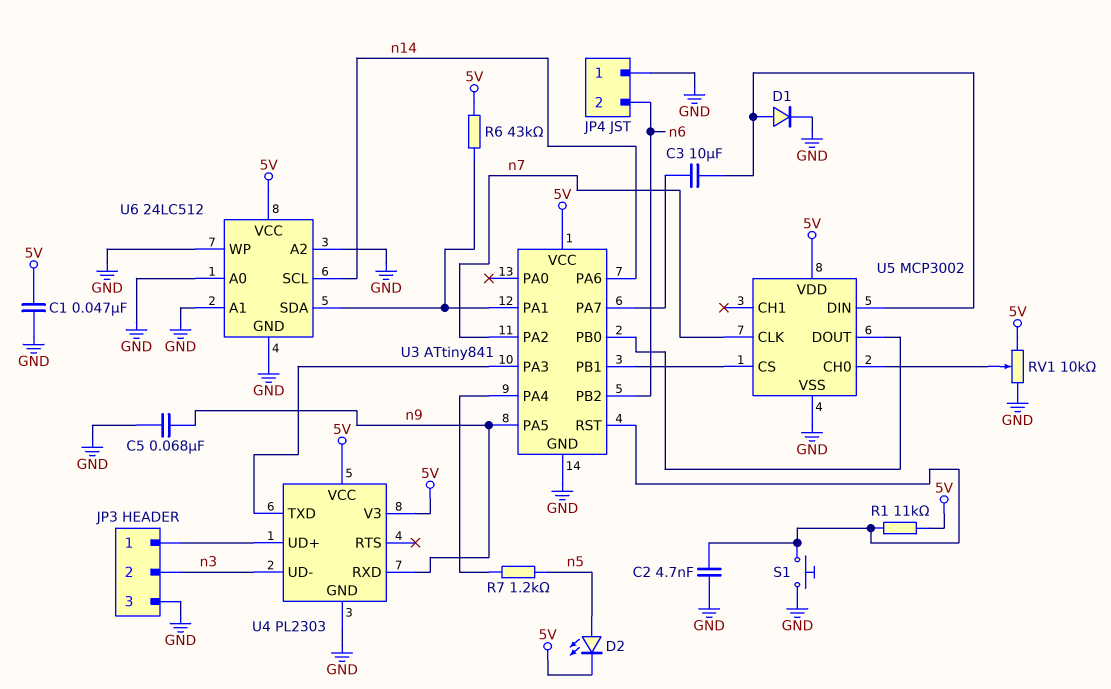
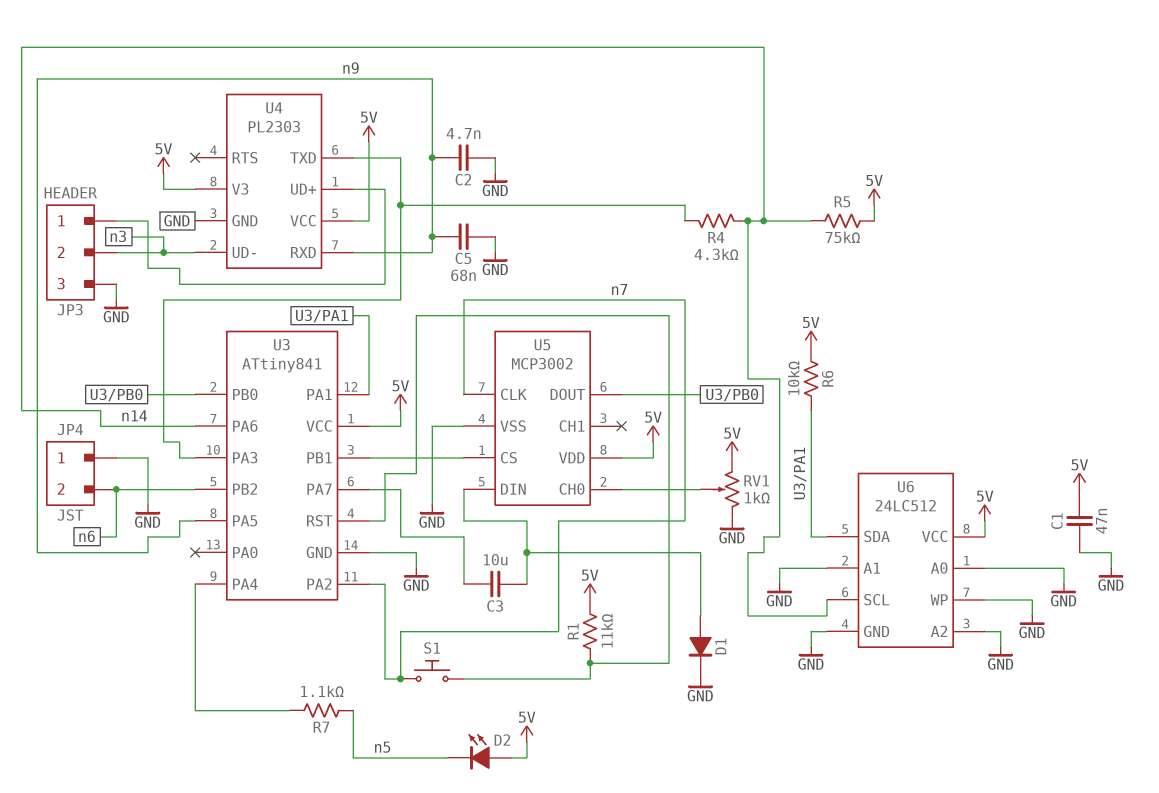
C2: 4.7nF (GND, U3/RST) -> 4.7nF (GND, n9)
D2: LED (A n5, K 5V) -> LED (A 5V, K n5)
R4: none -> 4.3k (U3/PA3, n14)
R5: none -> 75k (5V, n14)
R6: 43k (5V, U3/PA1) -> 10k (5V, U3/PA1)
R7: 1.2k (U3/PA4, n5) -> 1.1k (U3/PA4, n5)
RV1: 10k (5V, GND, wiper U5/CH0) -> 1k (5V, GND, wiper U5/CH0)
S1: button (GND, U3/RST) -> button (U3/RST, n7)

